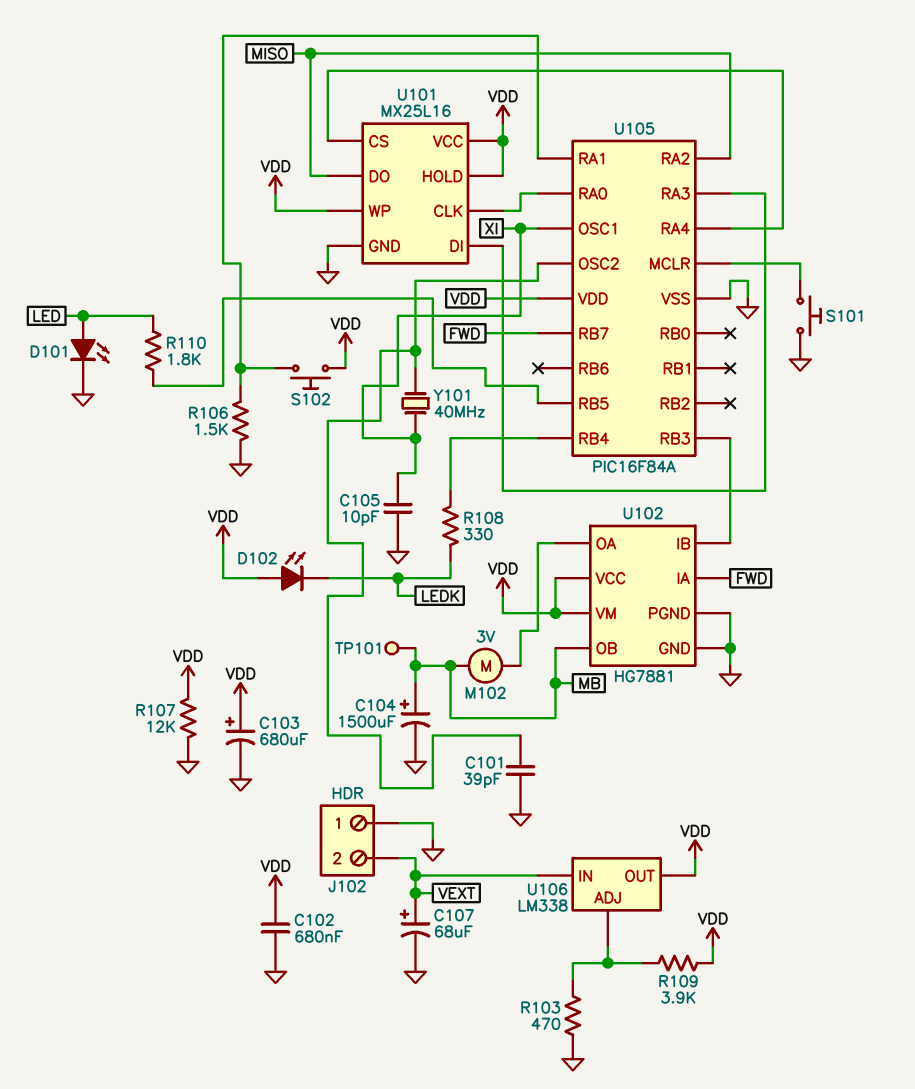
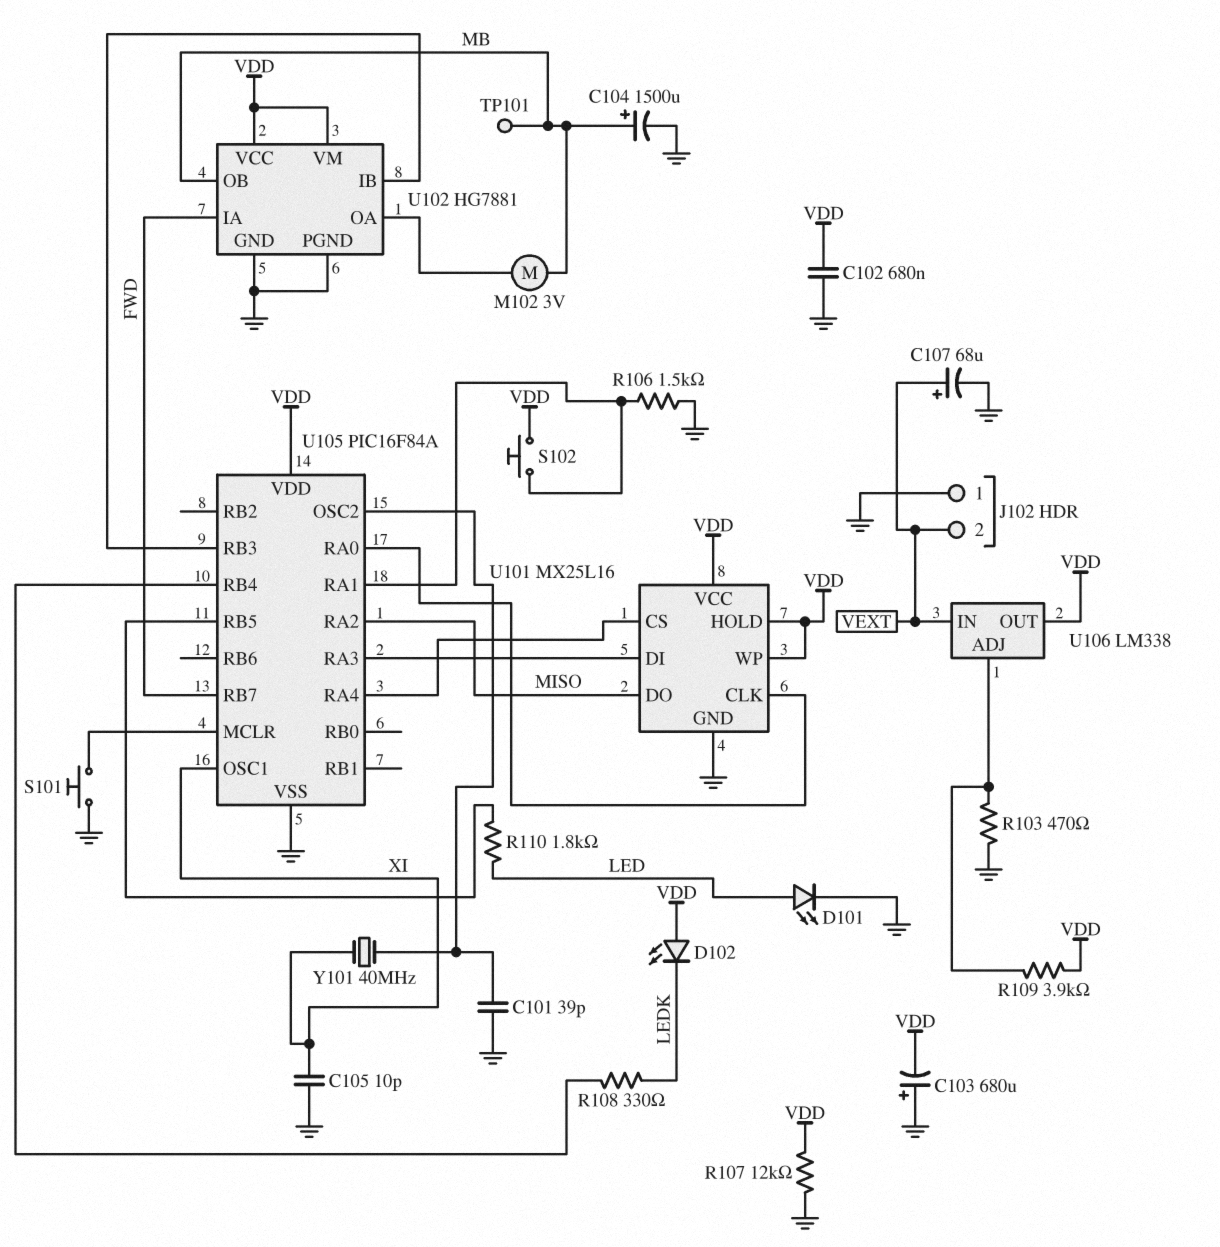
C103: 680uF (plus VDD, minus GND) -> 680uF (plus GND, minus VDD)

